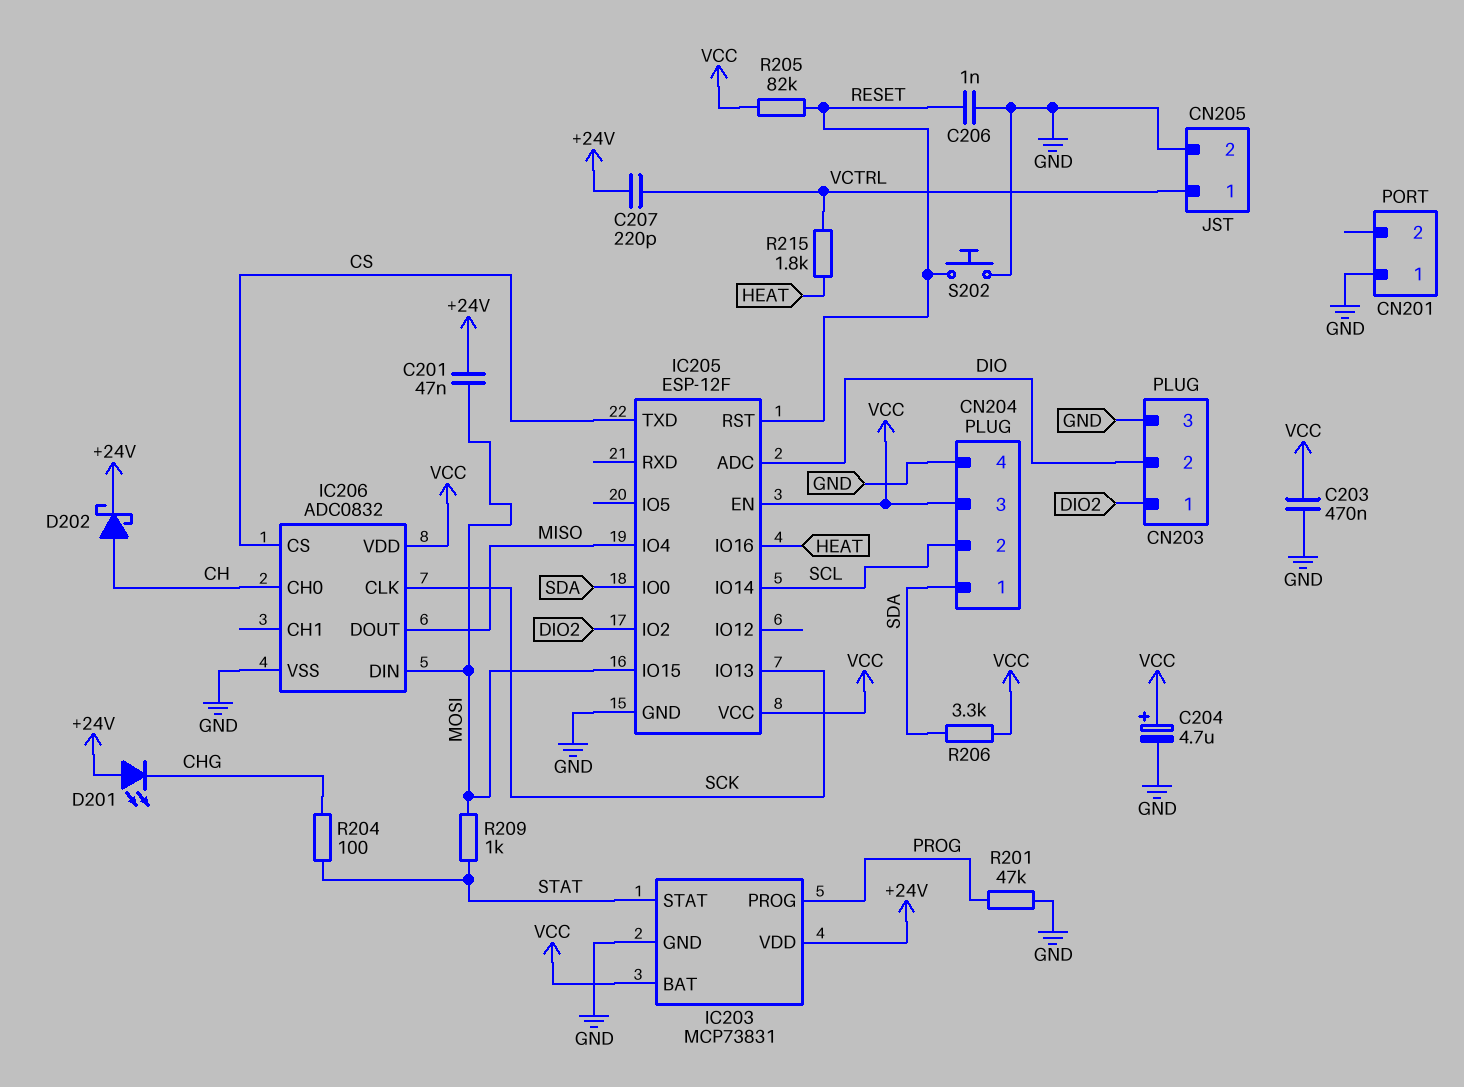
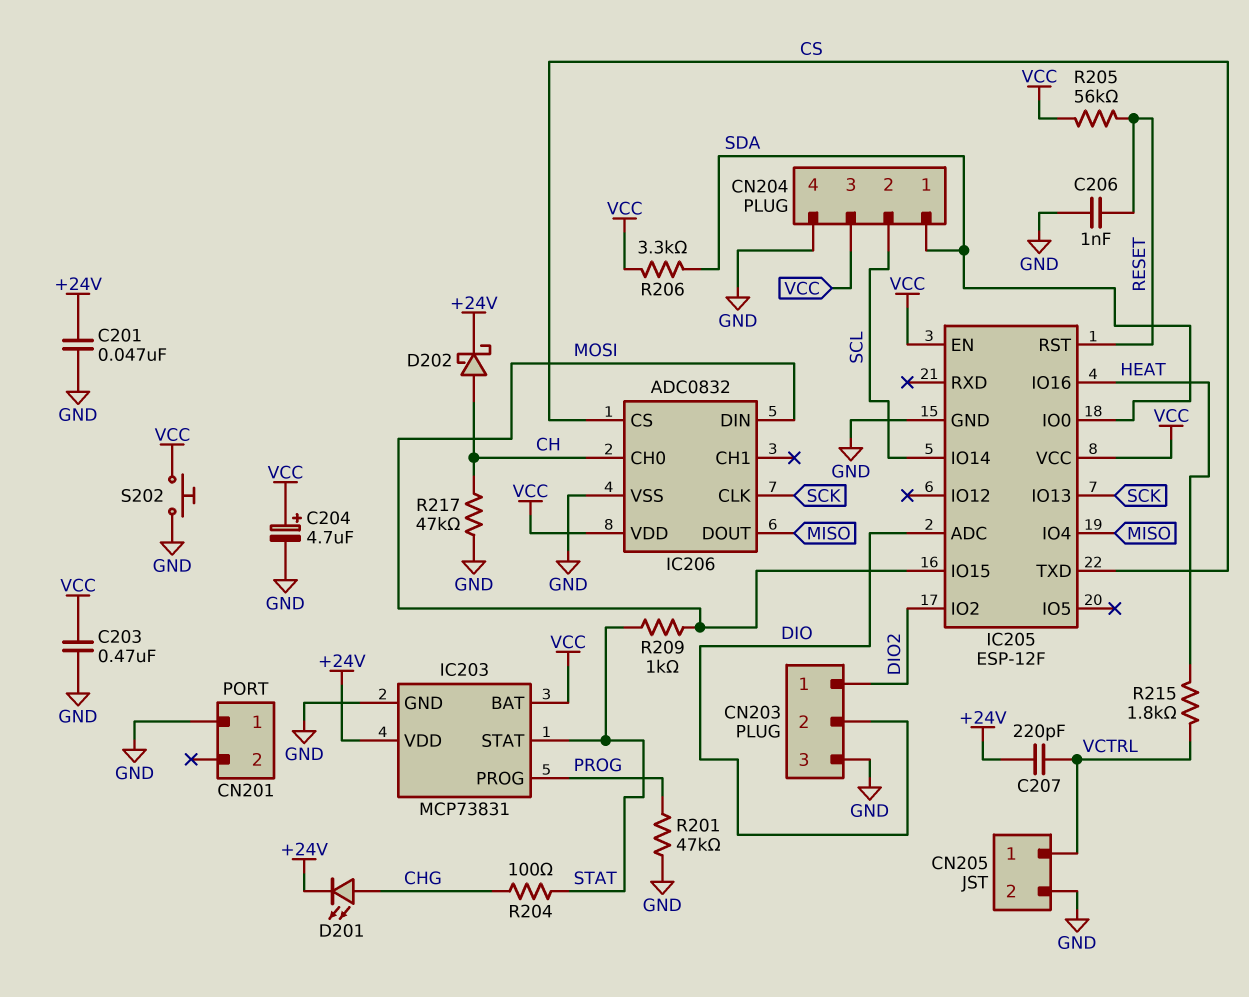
C201: 47nF (+24V, MOSI) -> 47nF (+24V, GND)
D201: LED (A +24V, K CHG) -> LED (A CHG, K +24V)
R205: 82k (RESET, VCC) -> 56k (RESET, VCC)
R217: none -> 47k (CH, GND)
S202: button (GND, RESET) -> button (GND, VCC)

